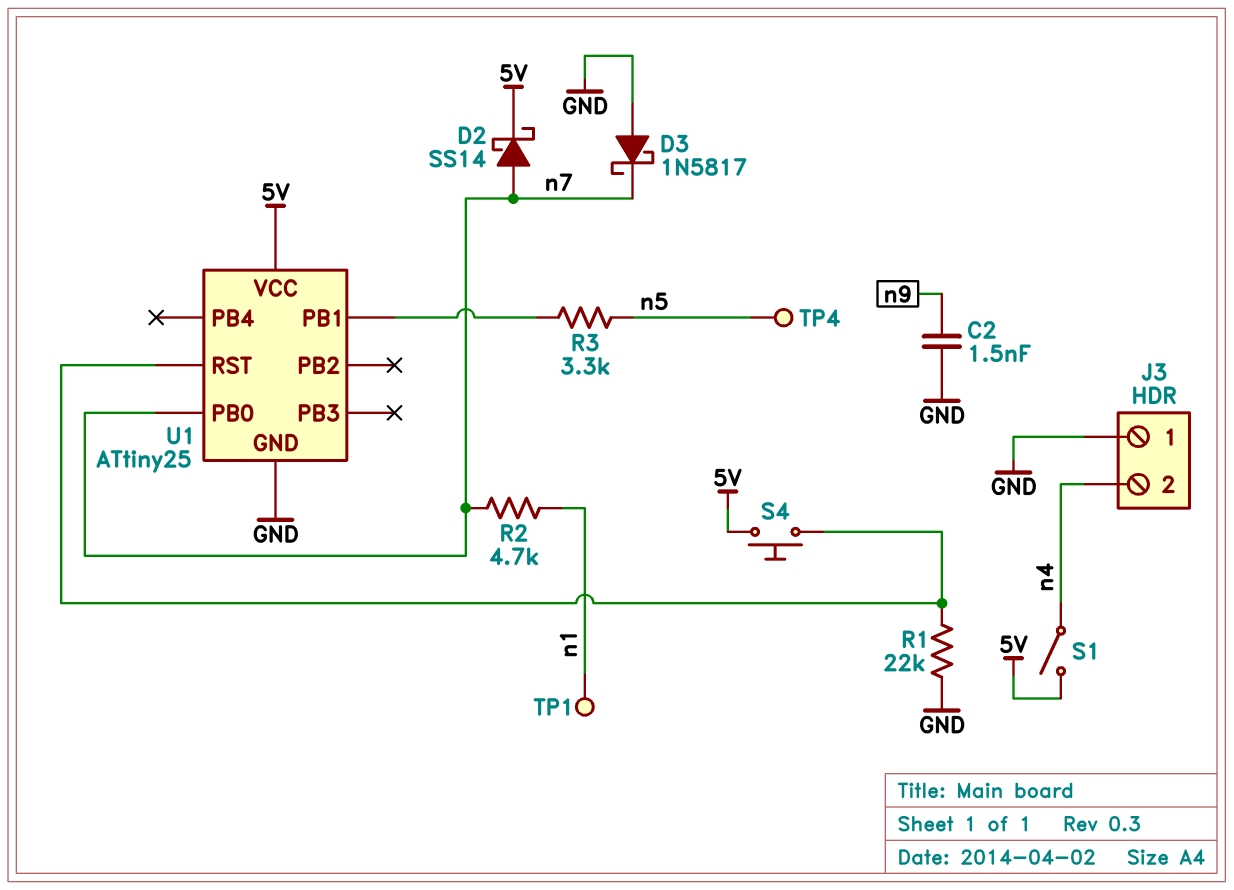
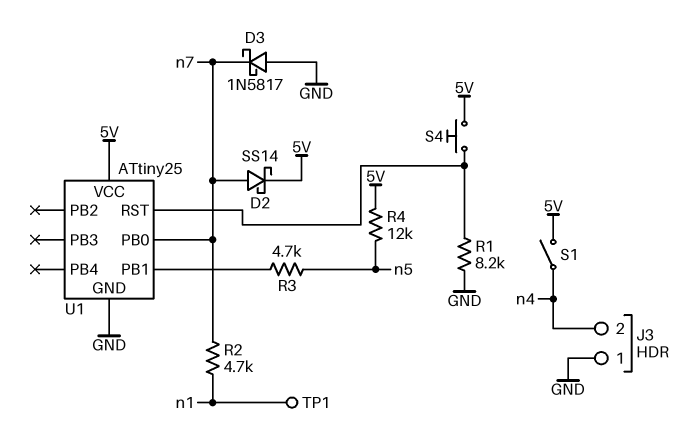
C2: 1.5nF (GND, n9) -> none
R1: 22k (GND, U1/RST) -> 8.2k (GND, U1/RST)
R3: 3.3k (U1/PB1, n5) -> 4.7k (U1/PB1, n5)
R4: none -> 12k (5V, n5)
TP4: test point (n5) -> none

